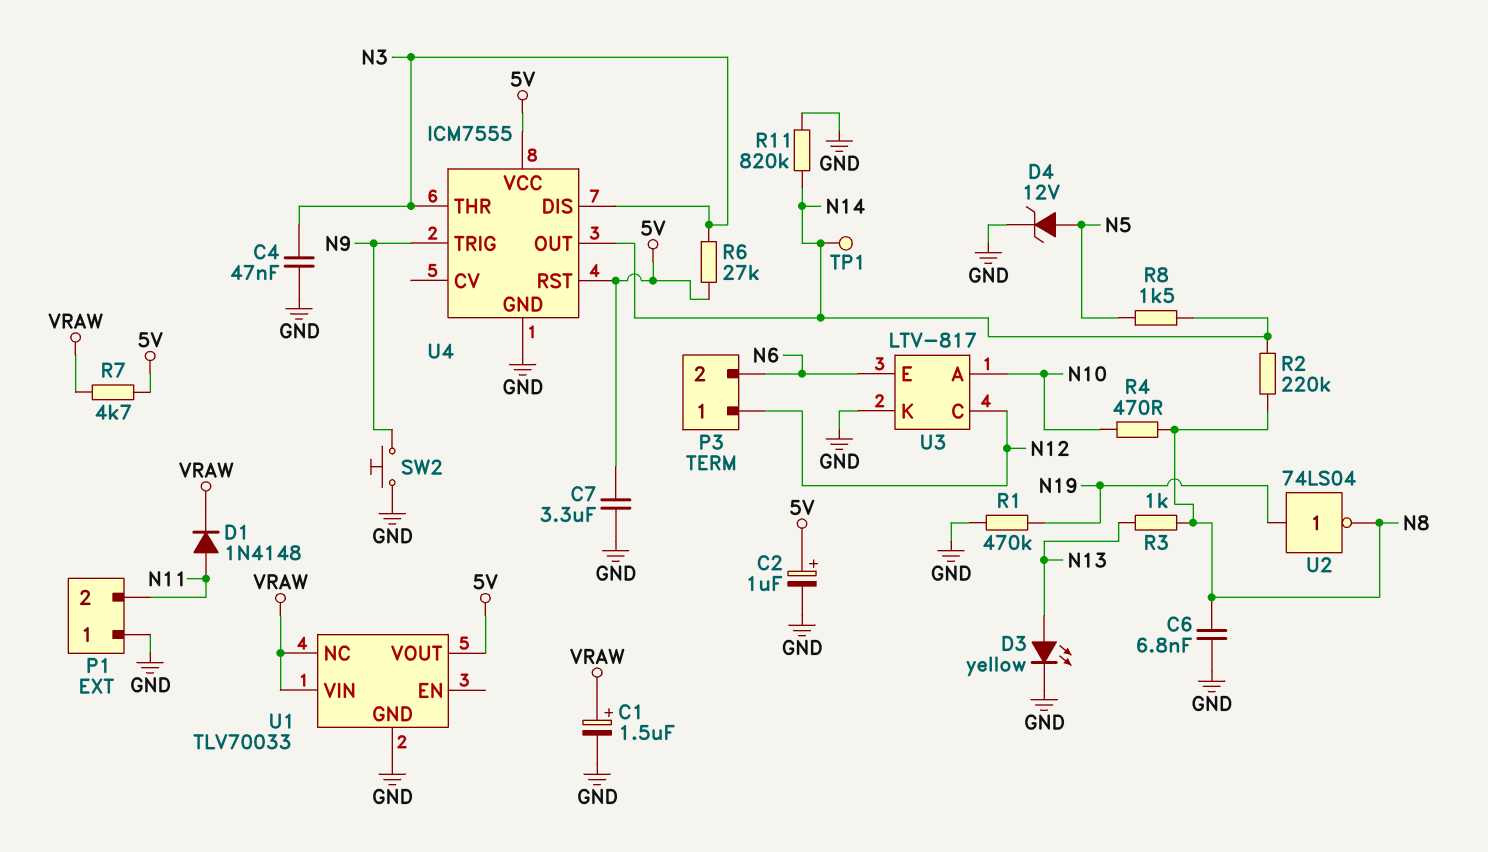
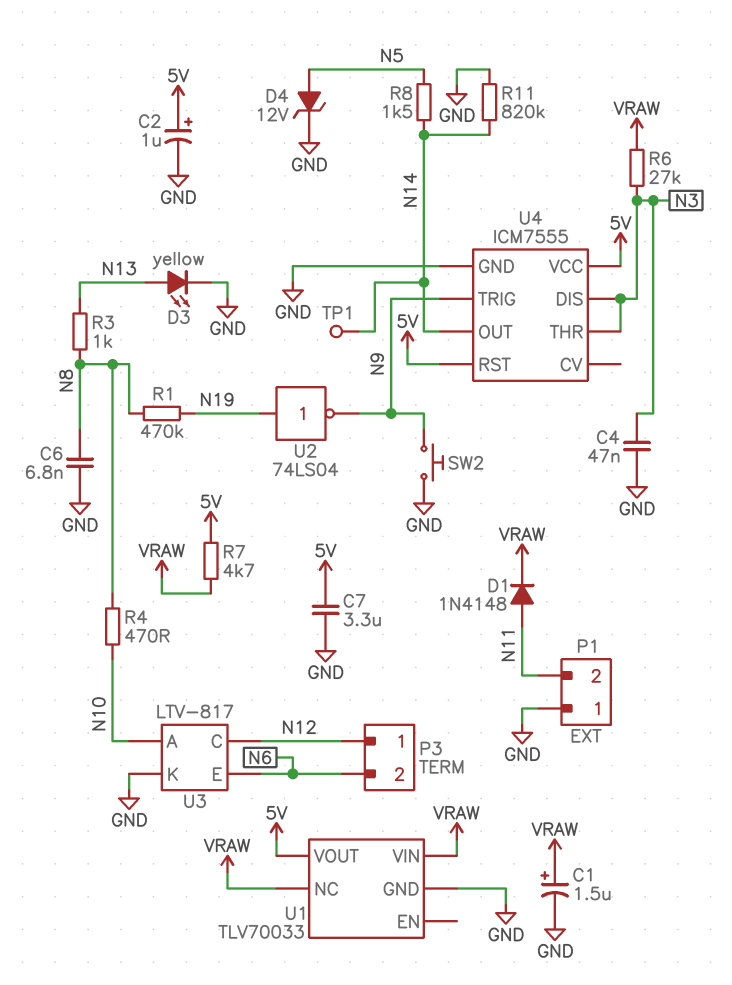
R1: 470k (GND, N19) -> 470k (N8, N19)
R2: 220k (N8, N14) -> none
R6: 27k (5V, N3) -> 27k (N3, VRAW)
U2: NOT 74LS04 (in N19, out N8) -> NOT 74LS04 (in N19, out N9)

